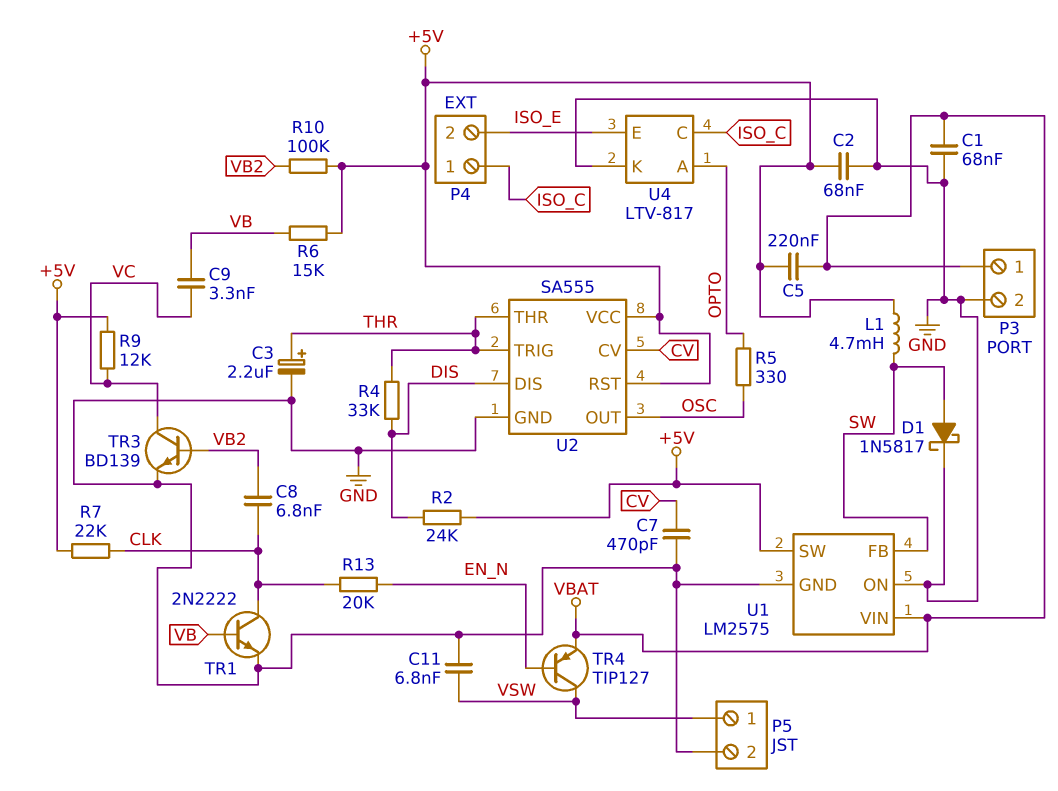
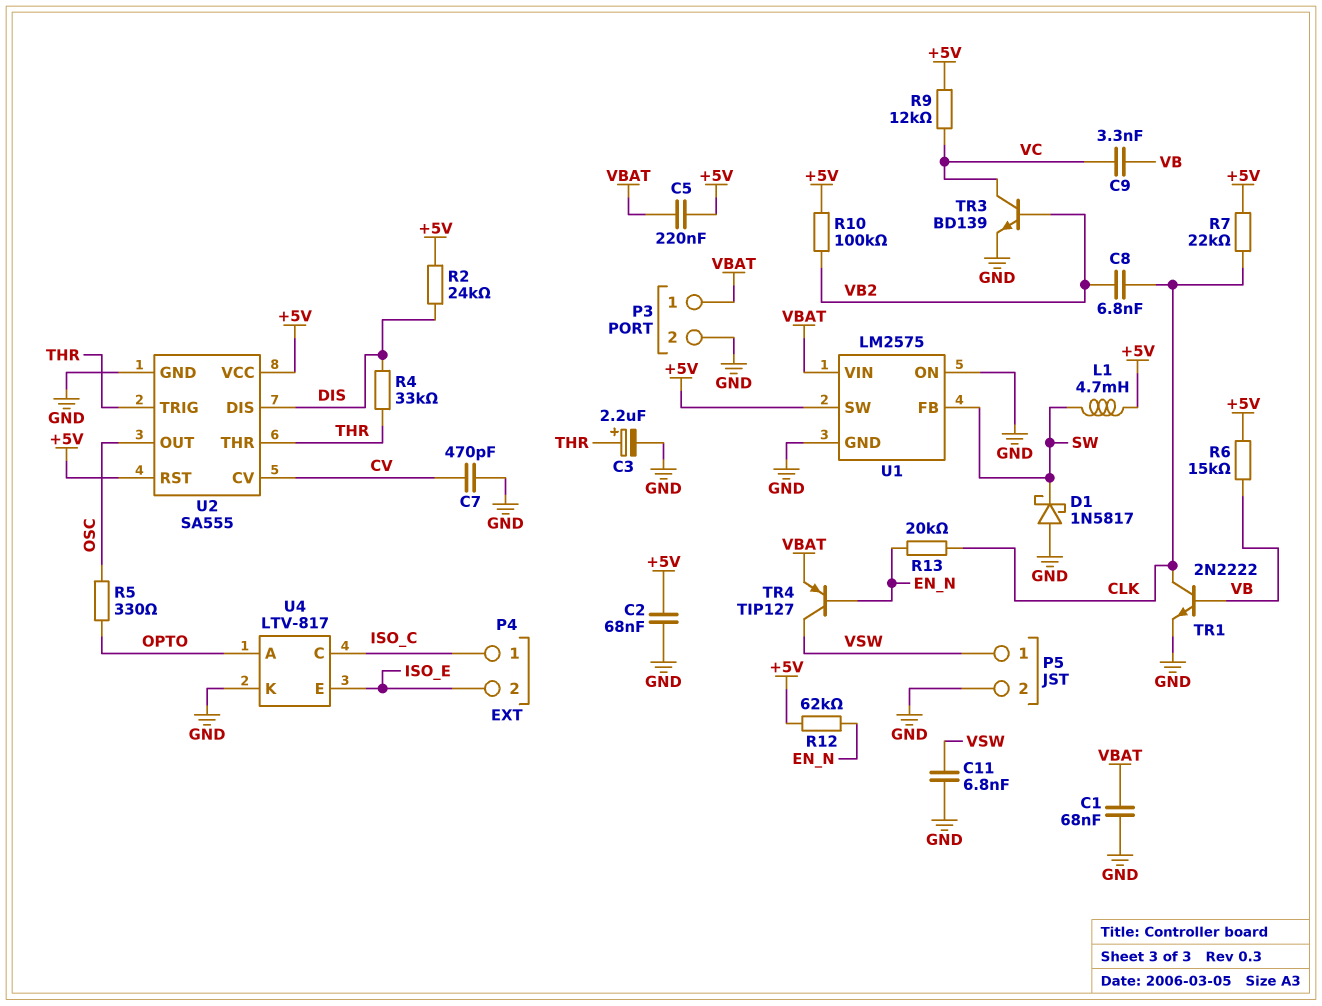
D1: schottky 1N5817 (A SW, K GND) -> schottky 1N5817 (A GND, K SW)
R12: none -> 62k (+5V, EN_N)

